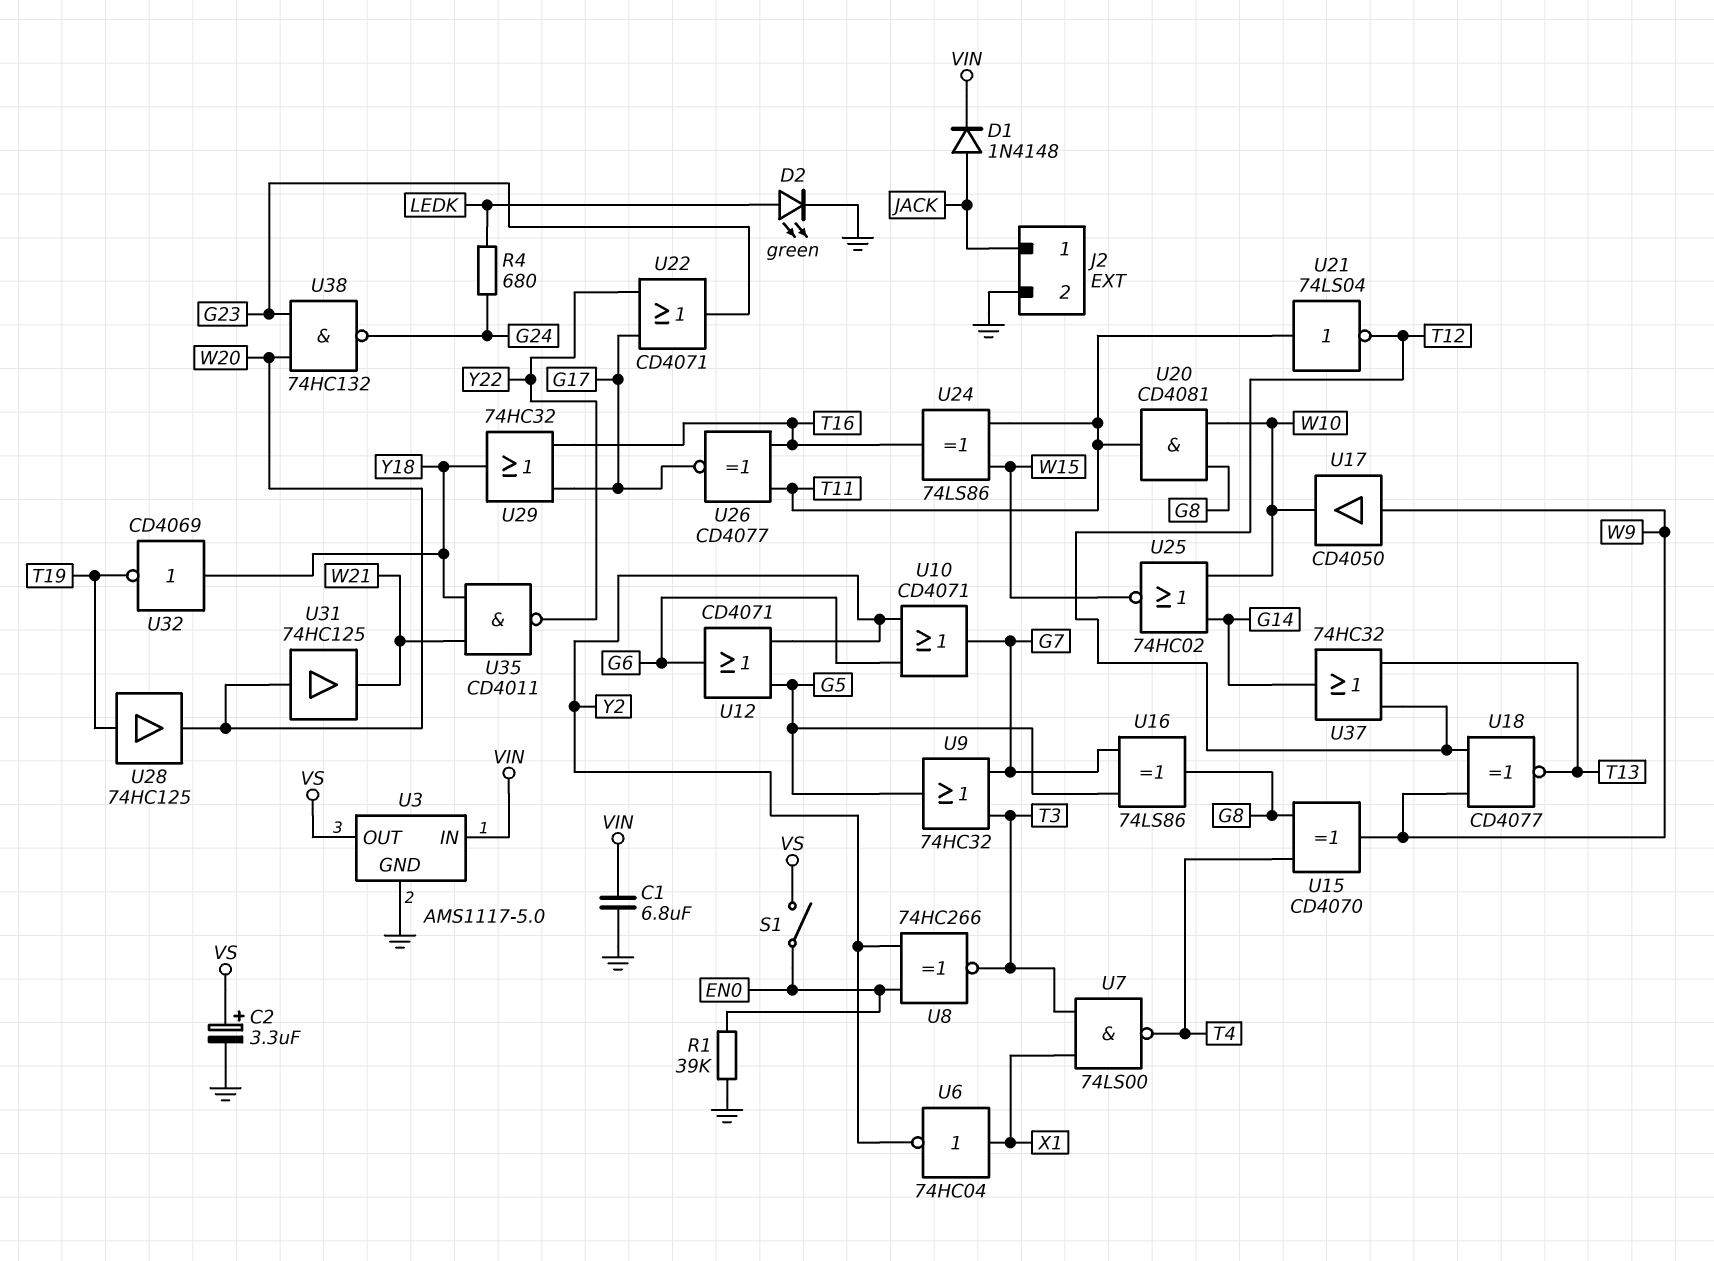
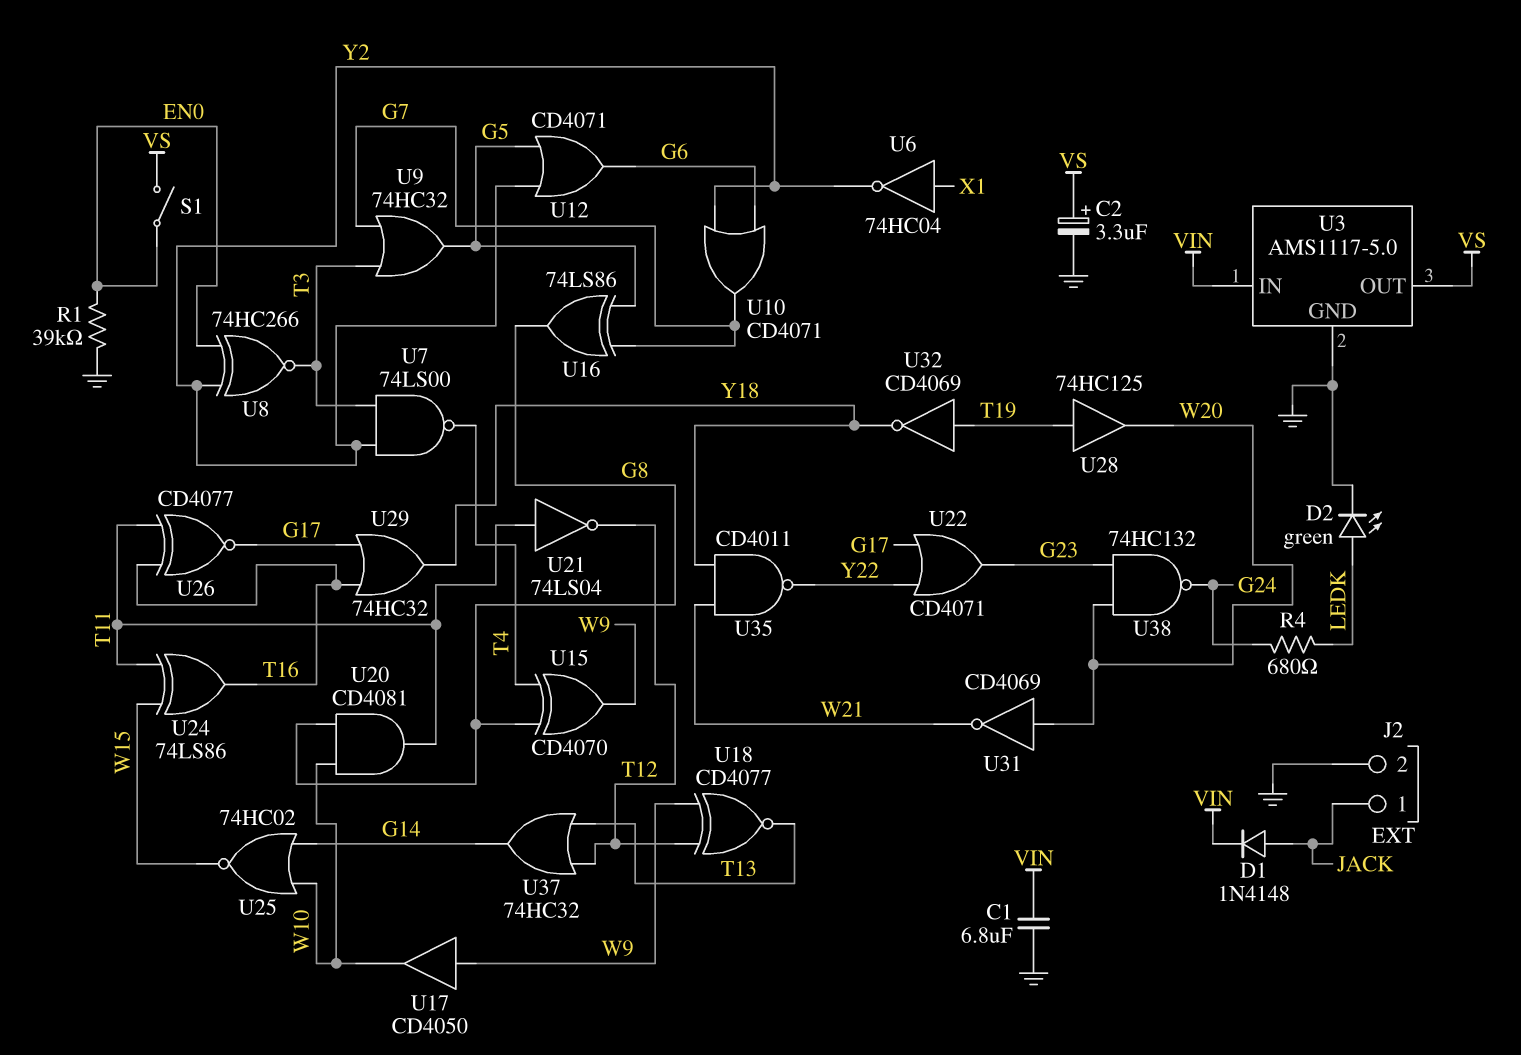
U7: NAND 74LS00 (in T3, in X1, out T4) -> NAND 74LS00 (in T3, in Y2, out T4)
U31: buffer 74HC125 (in W20, out W21) -> NOT CD4069 (in W20, out W21)
U32: NOT CD4069 (in Y18, out T19) -> NOT CD4069 (in T19, out Y18)

